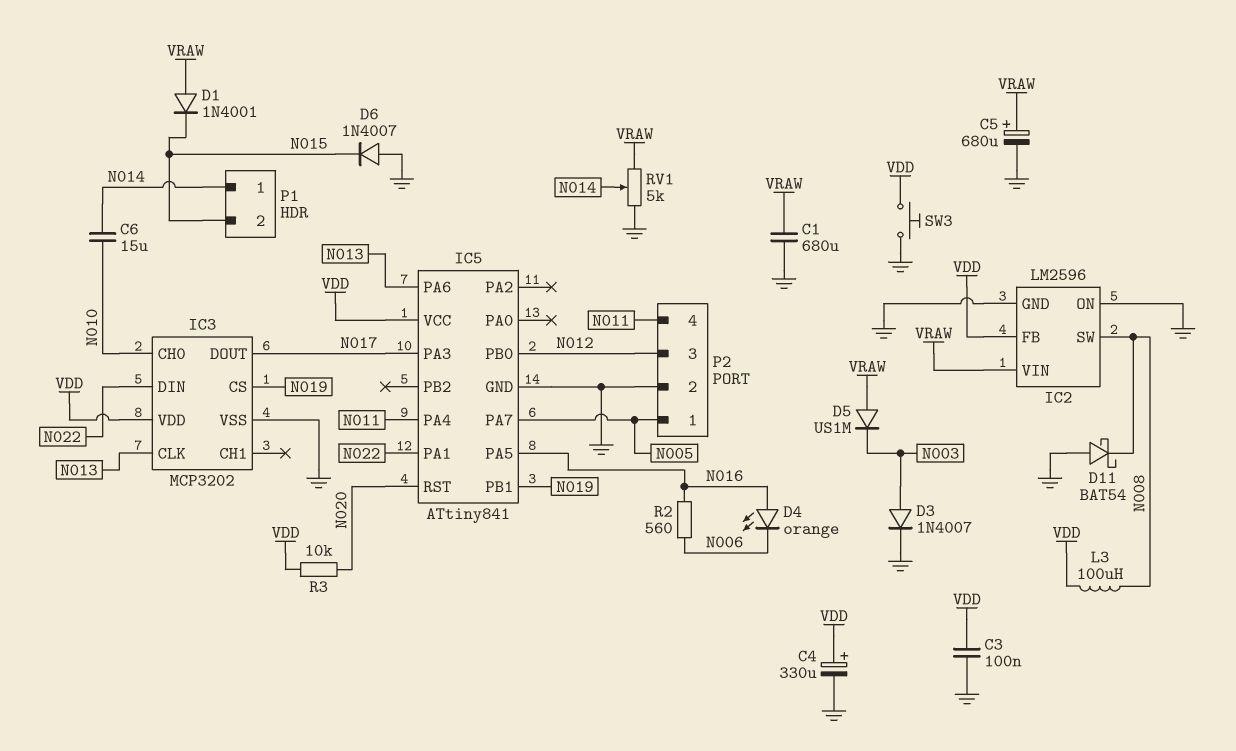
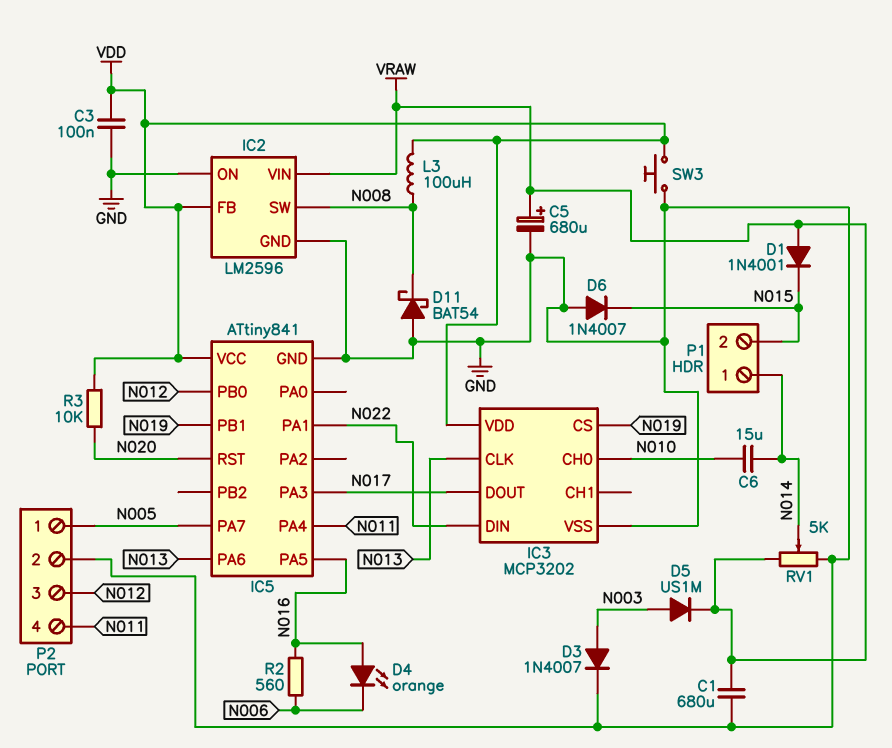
C4: 330uF (plus VDD, minus GND) -> none
D5: diode US1M (A VRAW, K N003) -> diode US1M (A N003, K VRAW)

